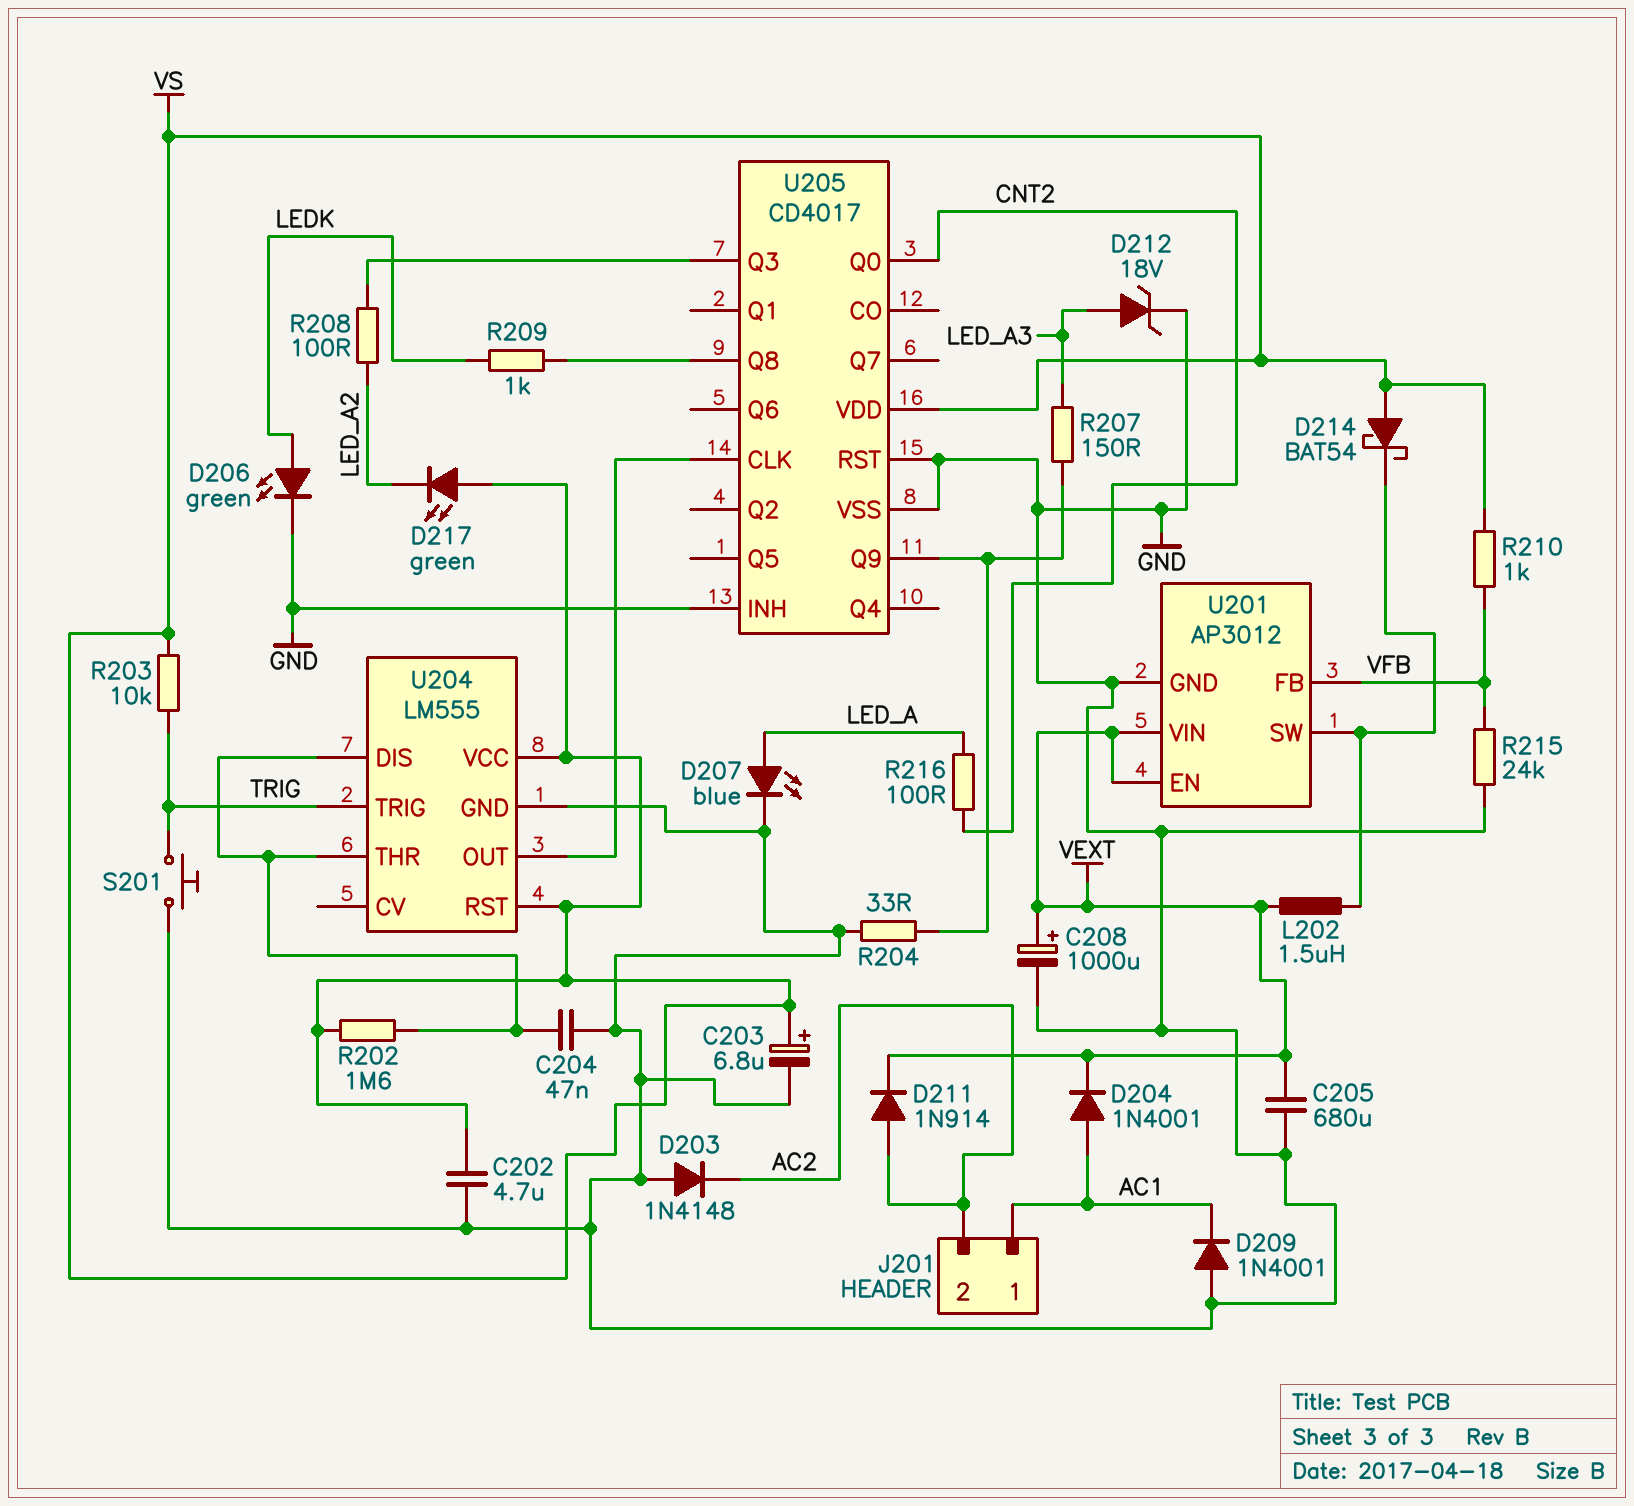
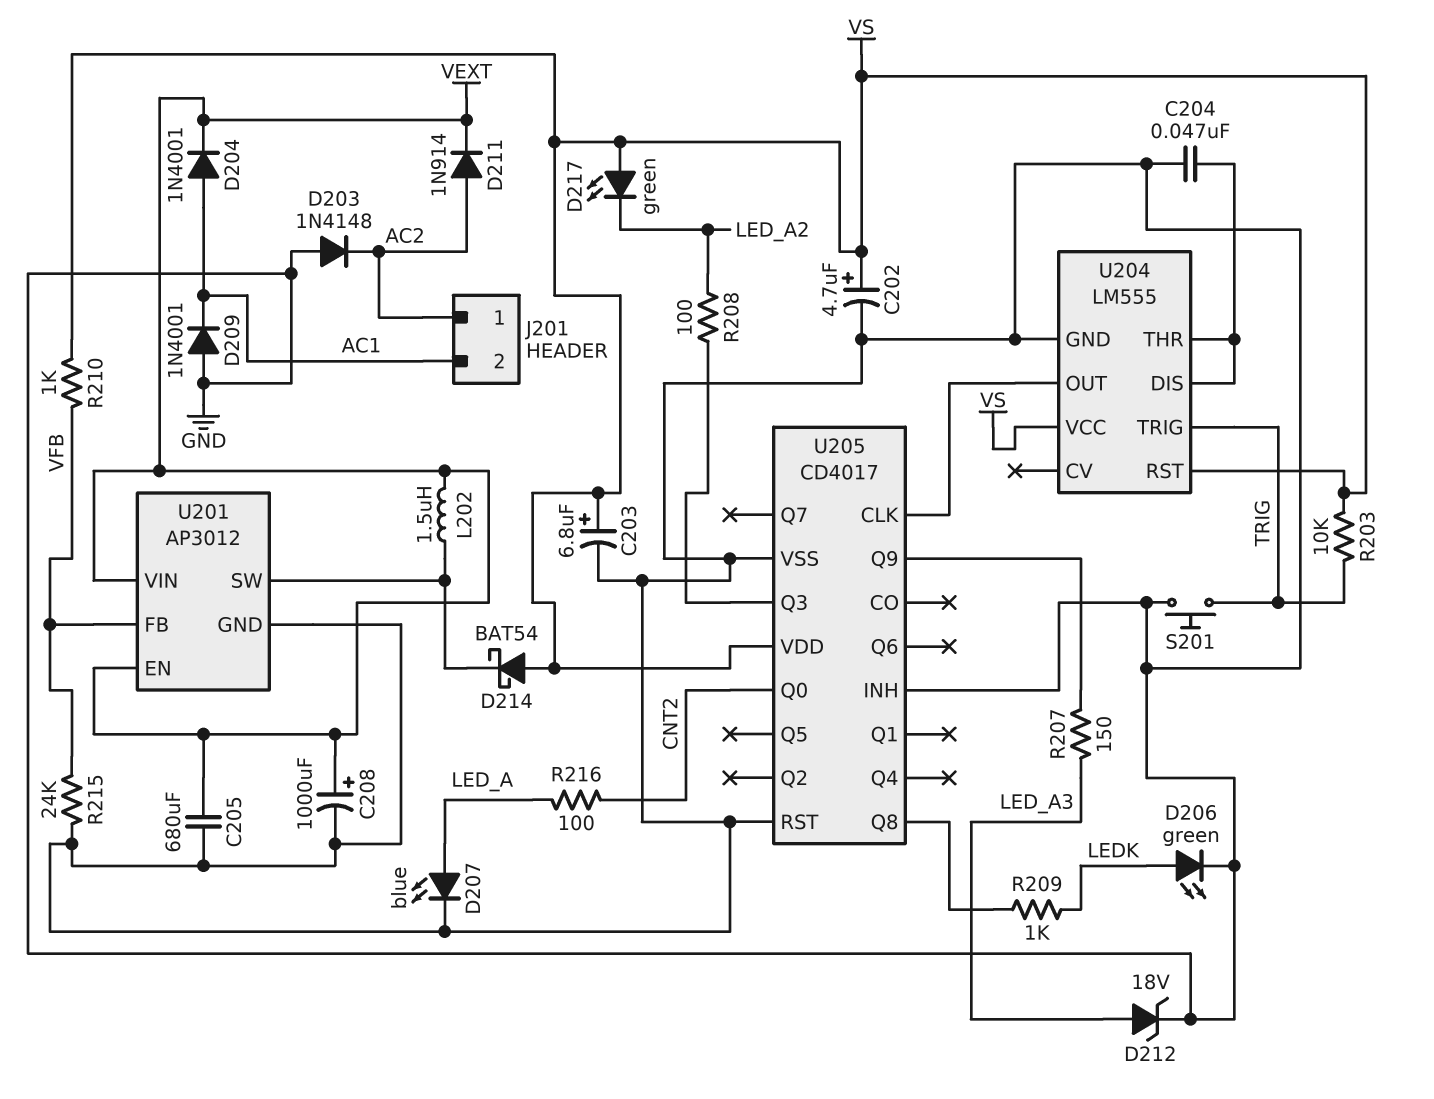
C202: 4.7uF (GND, VS) -> 4.7uF (plus VS, minus GND)
J201 pin 1: AC1 -> AC2
J201 pin 2: AC2 -> AC1
R202: 1.6M (U204/DIS, VS) -> none
R204: 33 (GND, U205/Q9) -> none

